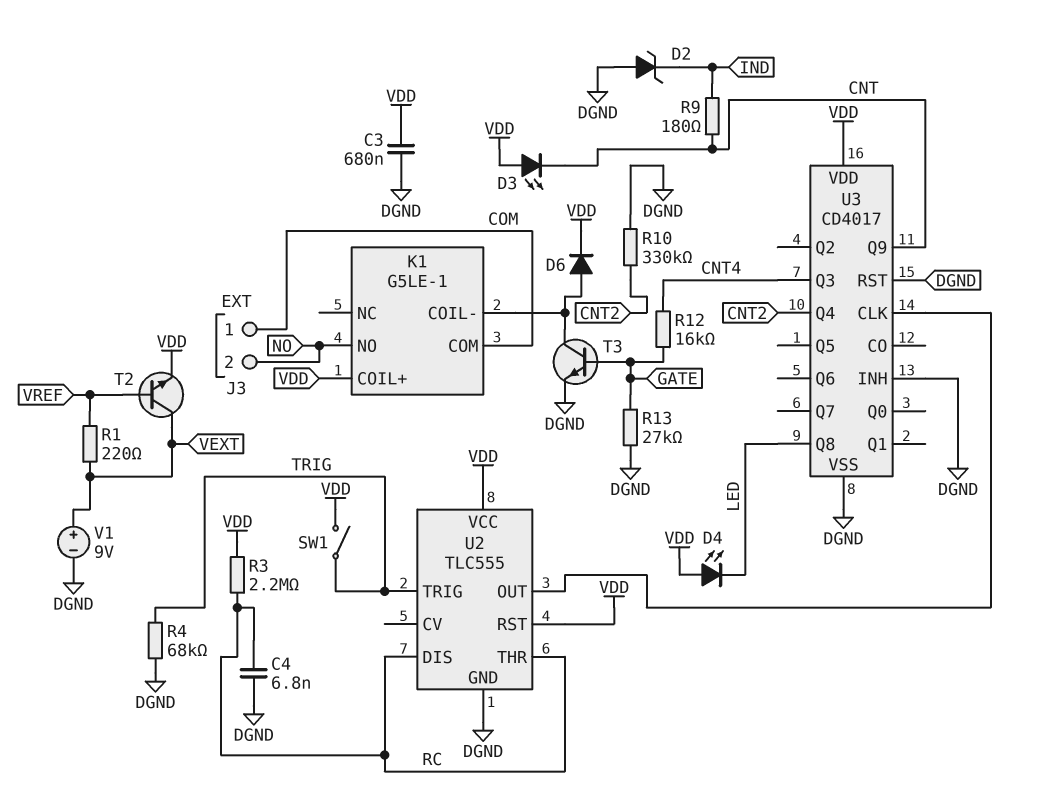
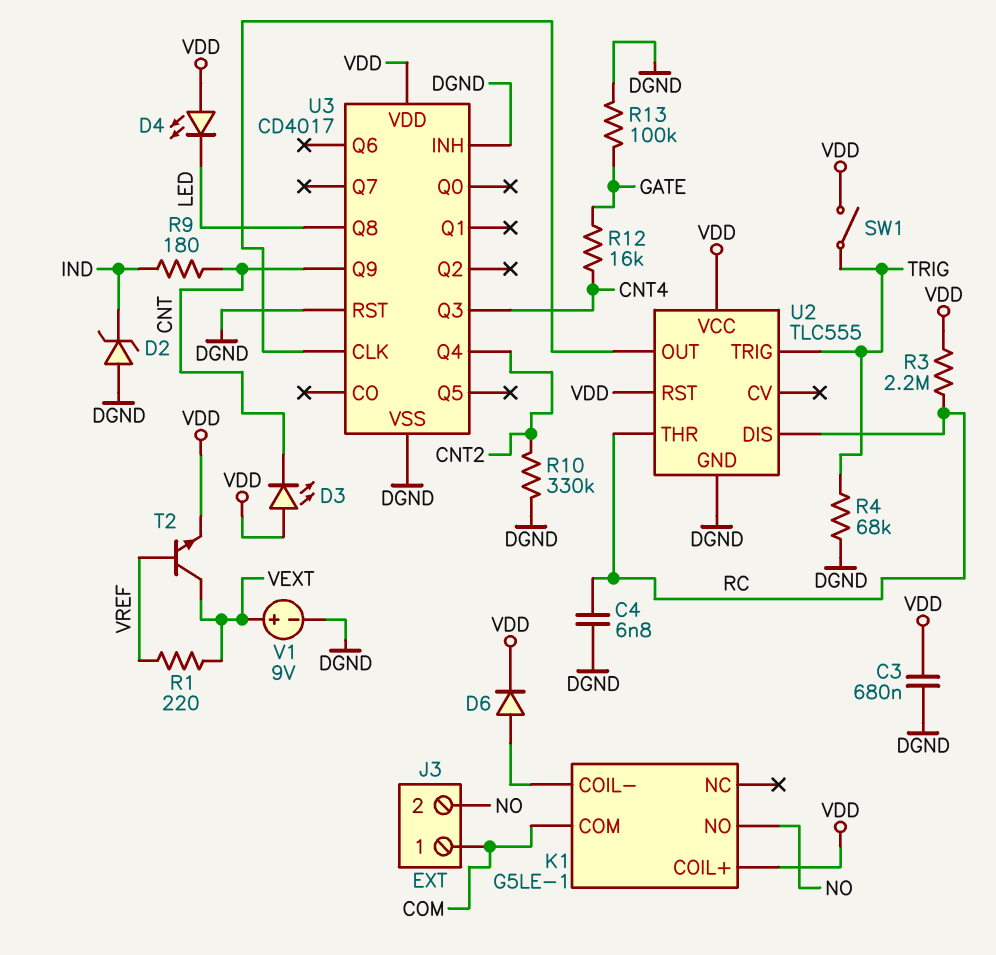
R13: 27k (DGND, GATE) -> 100k (DGND, GATE)
T3: NPN (B GATE, C K1/COIL-, E DGND) -> none

